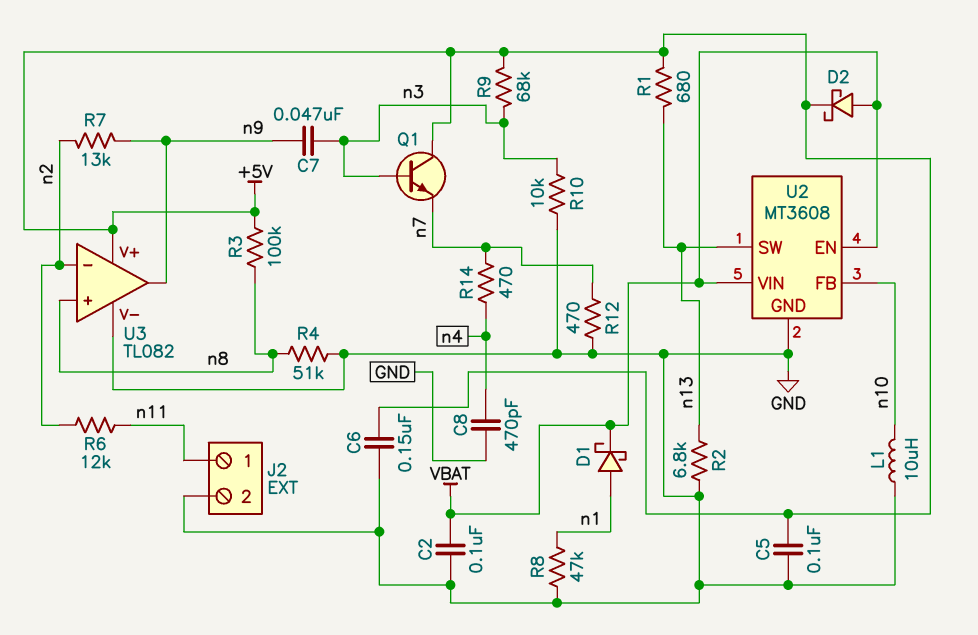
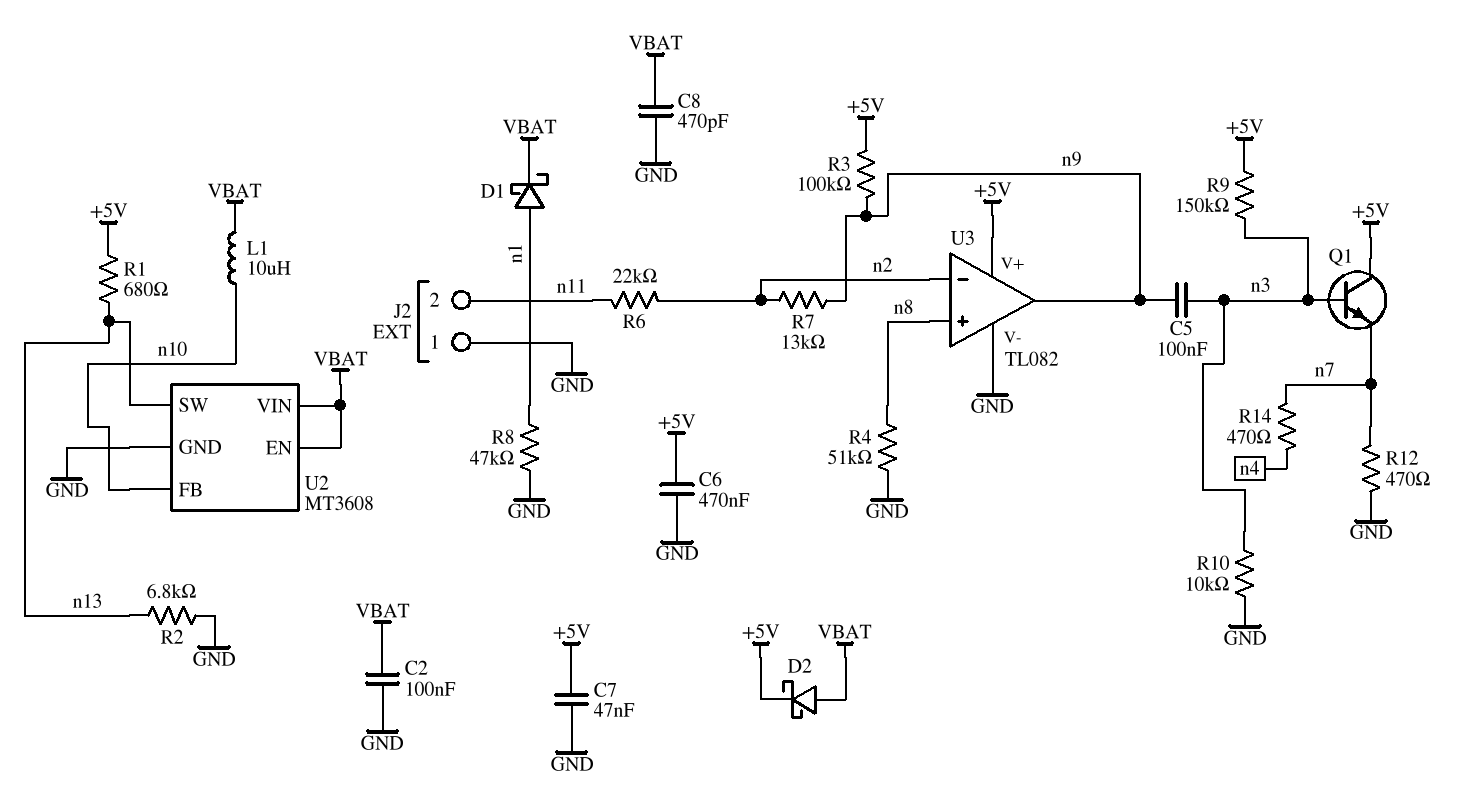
C5: 100nF (+5V, GND) -> 100nF (n3, n9)
C6: 150nF (+5V, GND) -> 470nF (+5V, GND)
C7: 47nF (n3, n9) -> 47nF (+5V, GND)
C8: 470pF (GND, n4) -> 470pF (GND, VBAT)
J2 pin 1: n11 -> GND
J2 pin 2: GND -> n11
L1: 10uH (GND, n10) -> 10uH (VBAT, n10)
R3: 100k (+5V, n8) -> 100k (+5V, n9)
R6: 12k (n2, n11) -> 22k (n2, n11)
R9: 68k (+5V, n3) -> 150k (+5V, n3)

